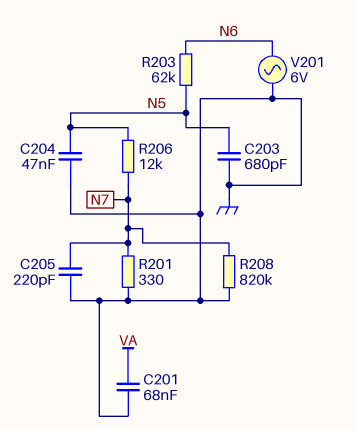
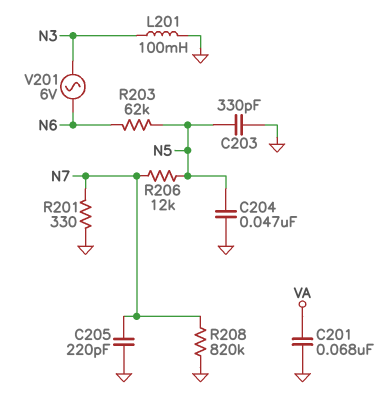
C203: 680pF (GND, N5) -> 330pF (GND, N5)
L201: none -> 100mH (GND, N3)
V201: AC 6V (GND, N6) -> AC 6V (N3, N6)

